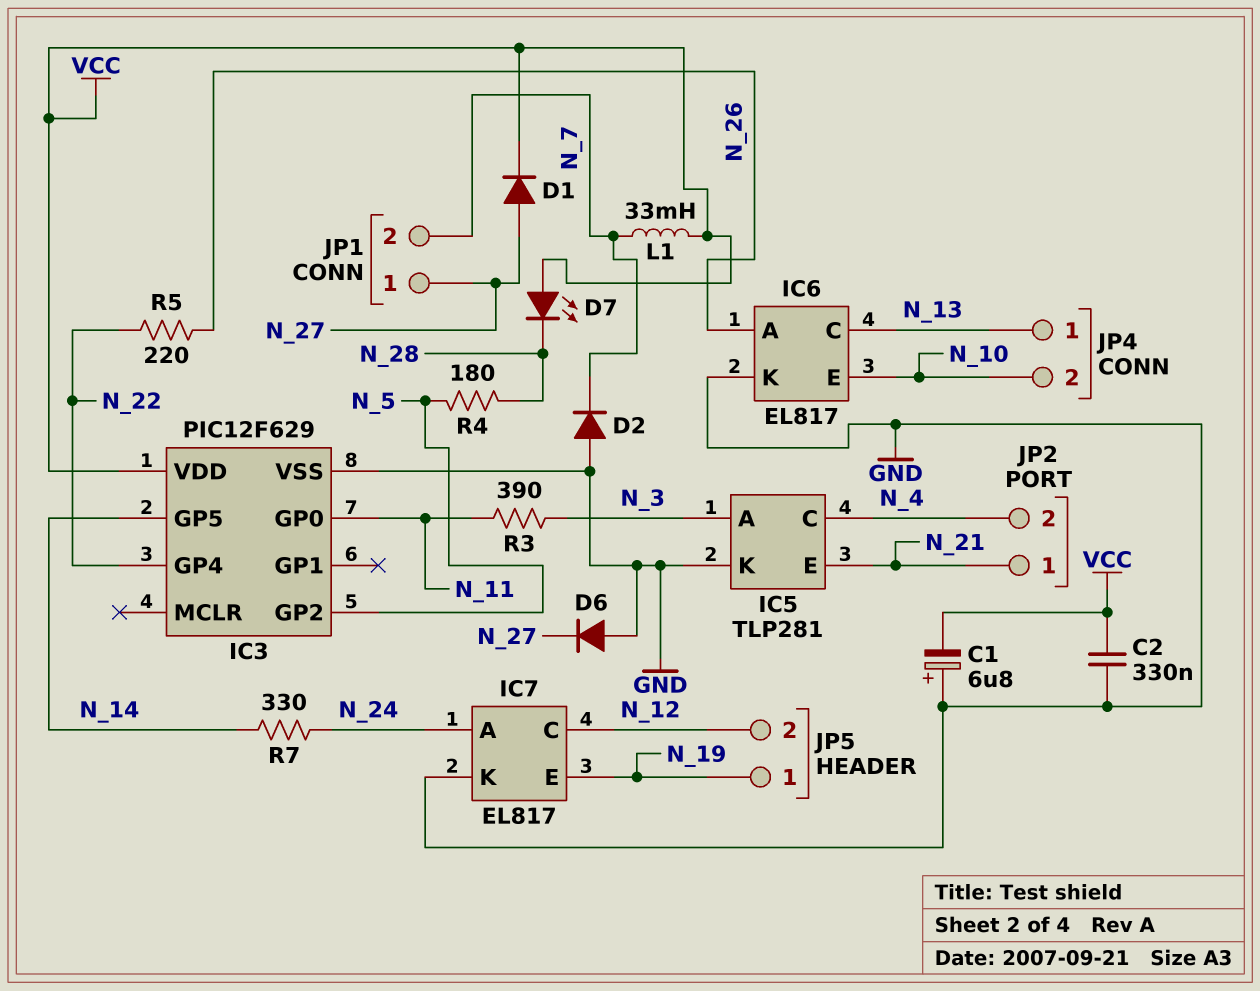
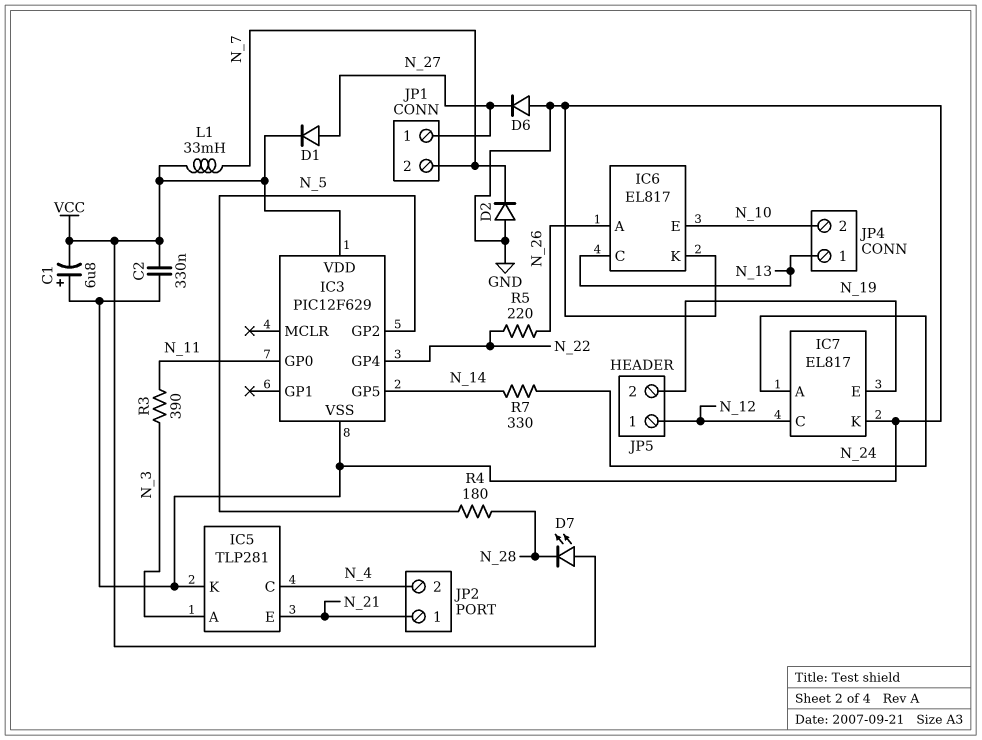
JP5 pin 1: N_19 -> N_12
JP5 pin 2: N_12 -> N_19

